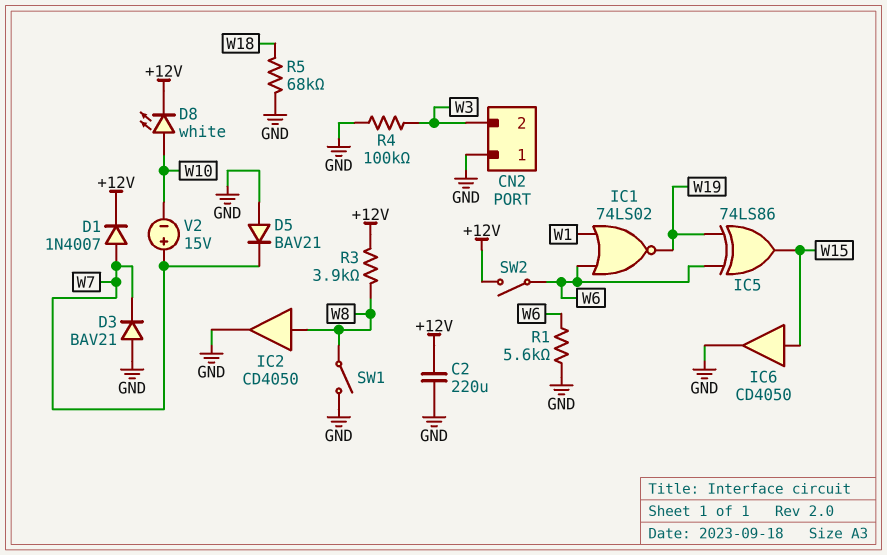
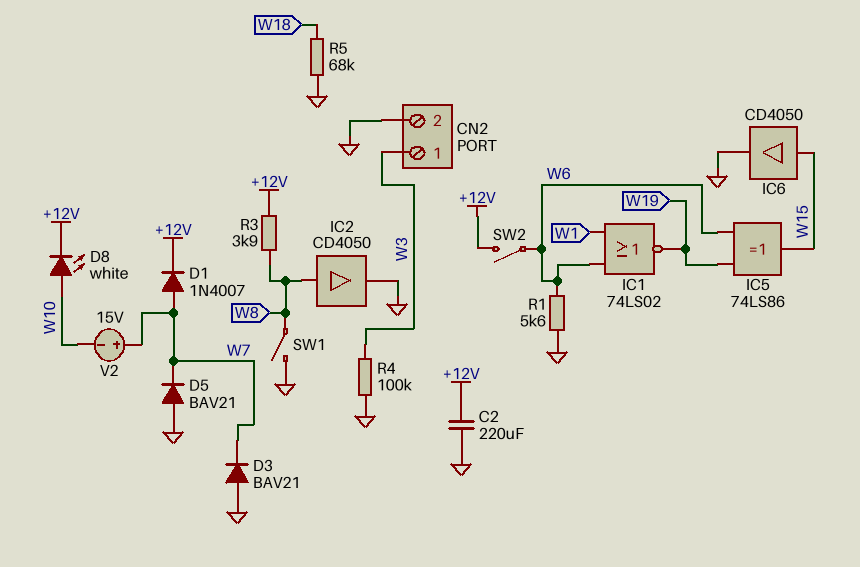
CN2 pin 1: GND -> W3
CN2 pin 2: W3 -> GND

